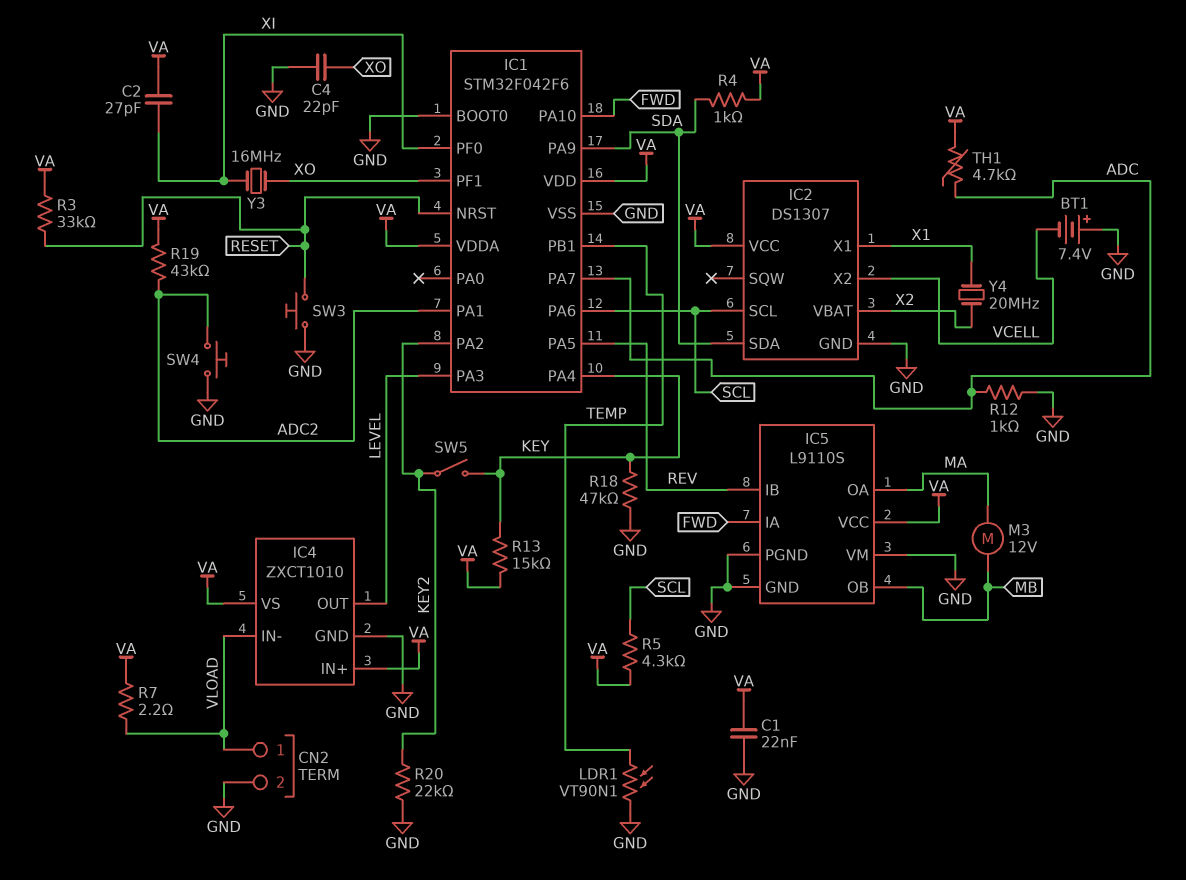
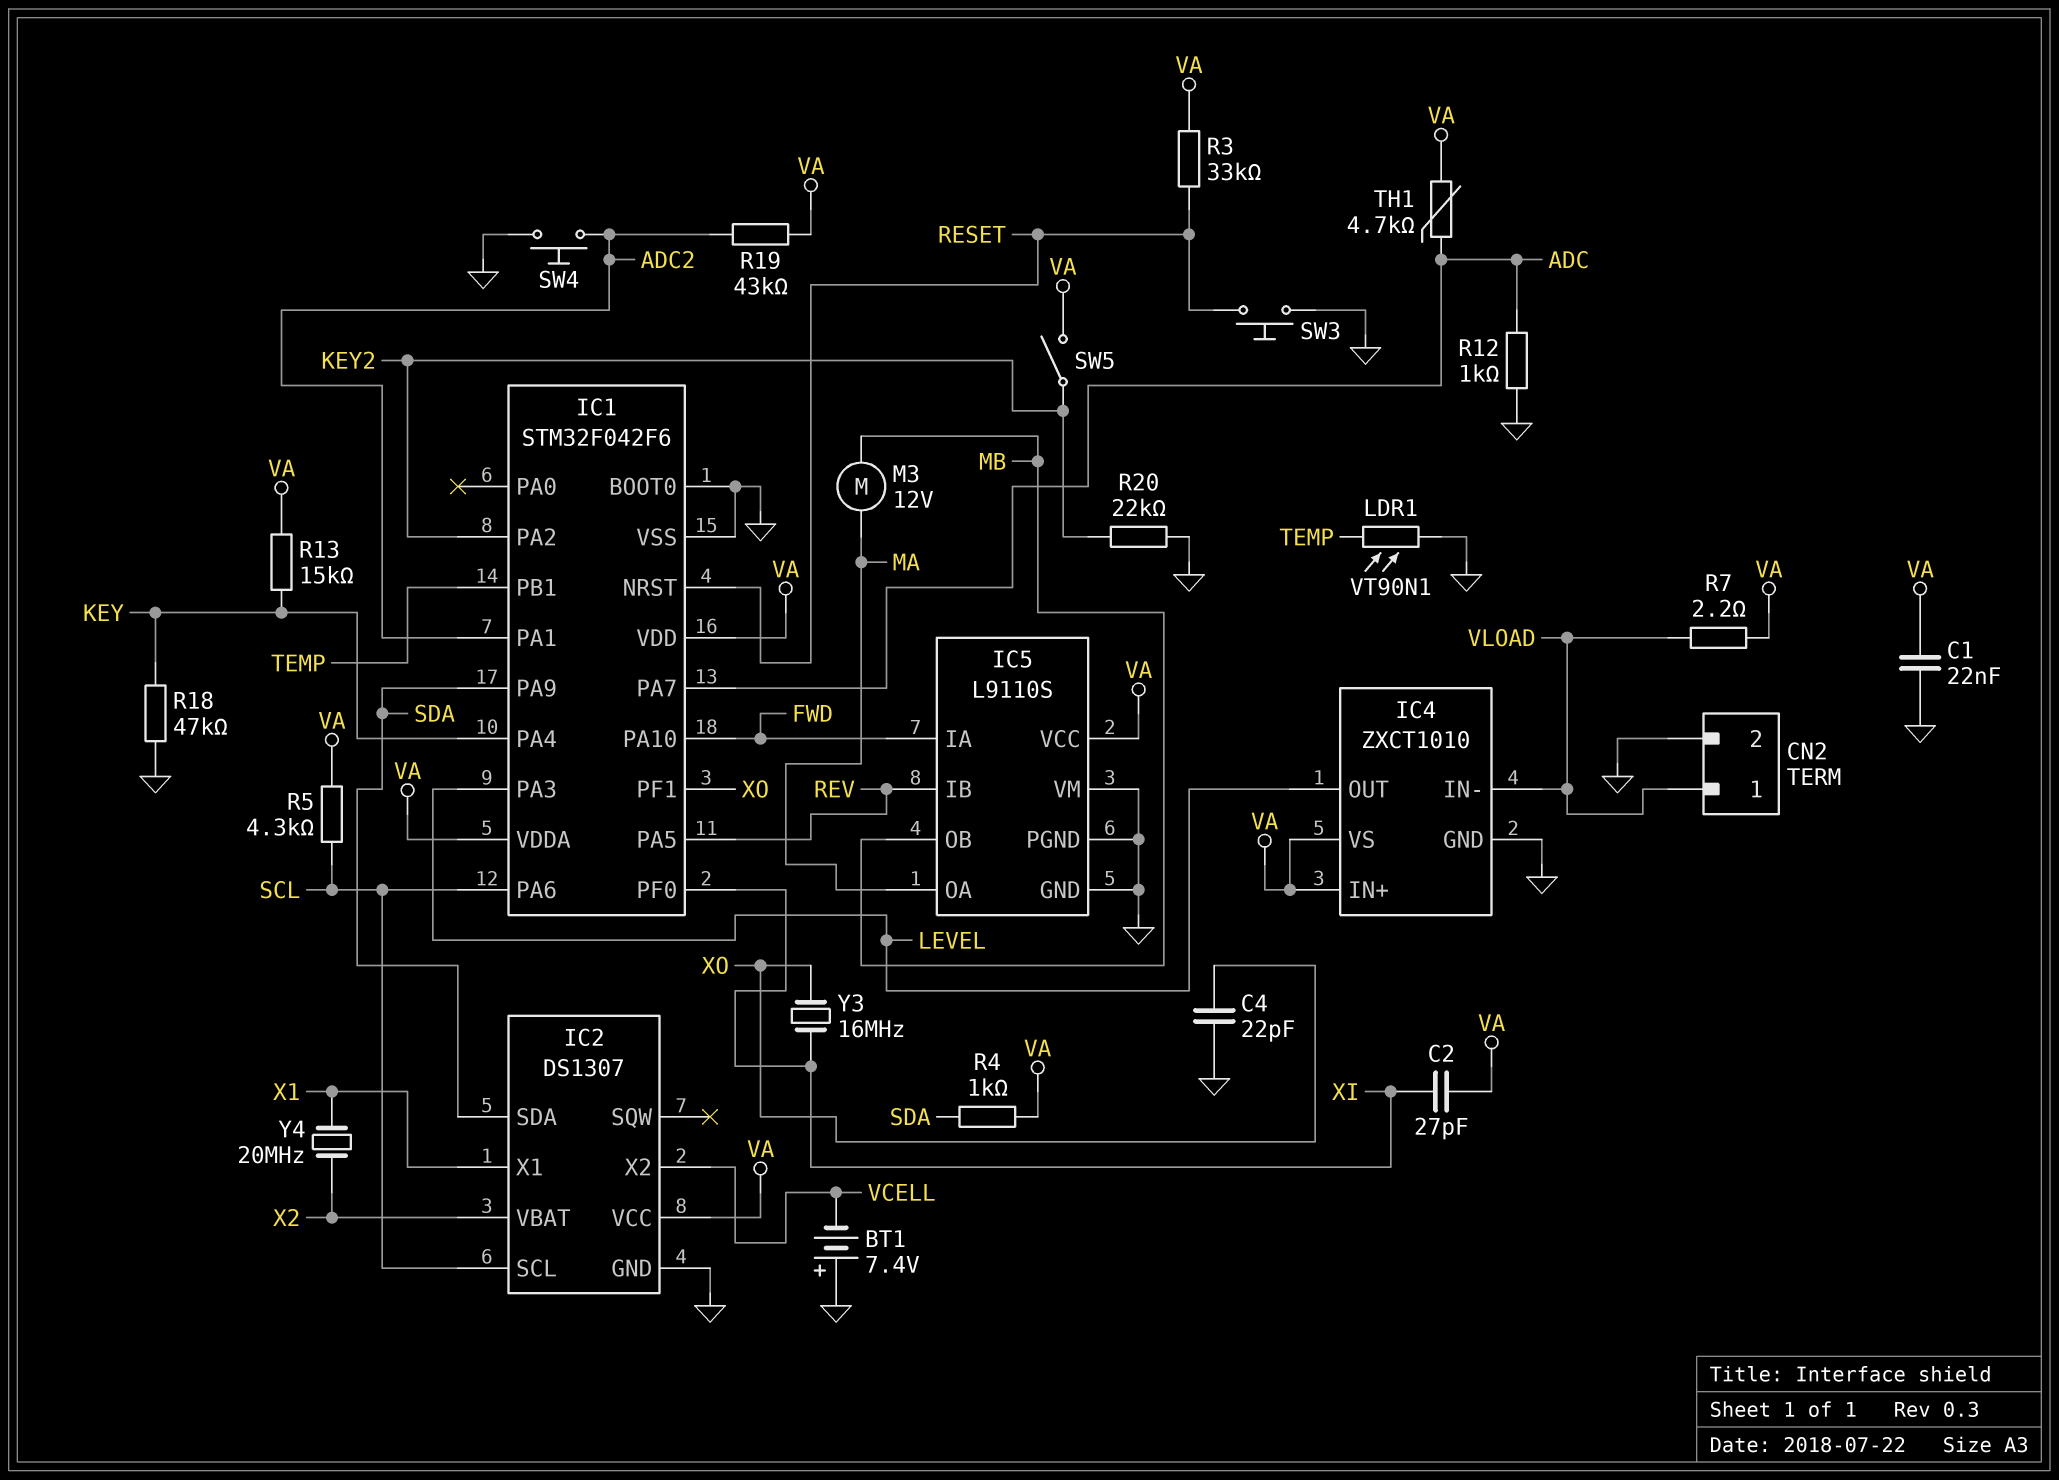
SW5: switch (KEY, KEY2) -> switch (KEY2, VA)

